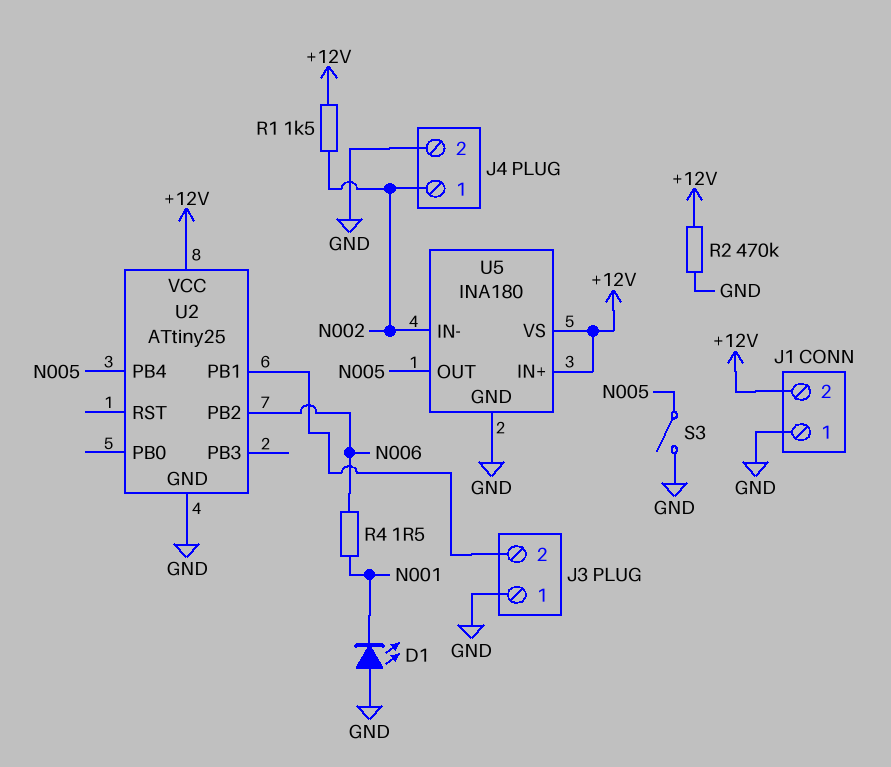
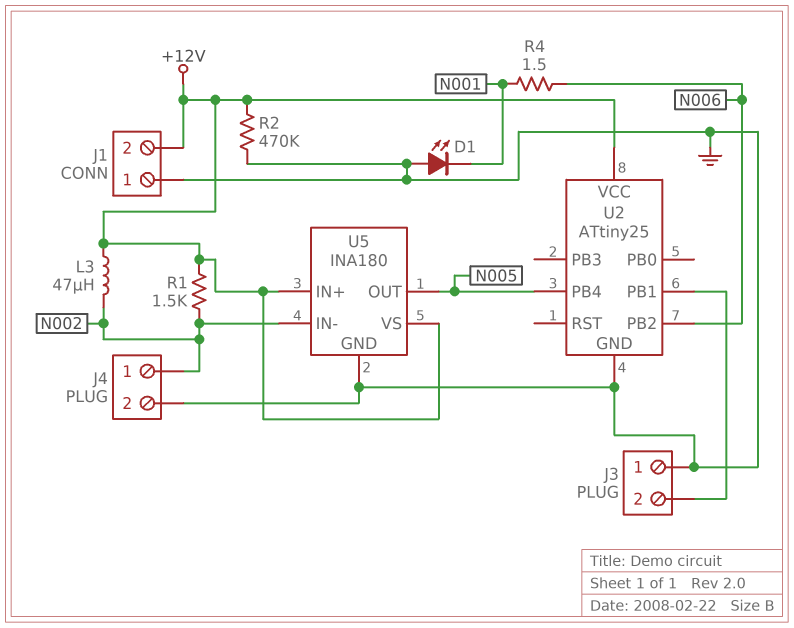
L3: none -> 47uH (+12V, N002)
S3: switch (GND, N005) -> none

